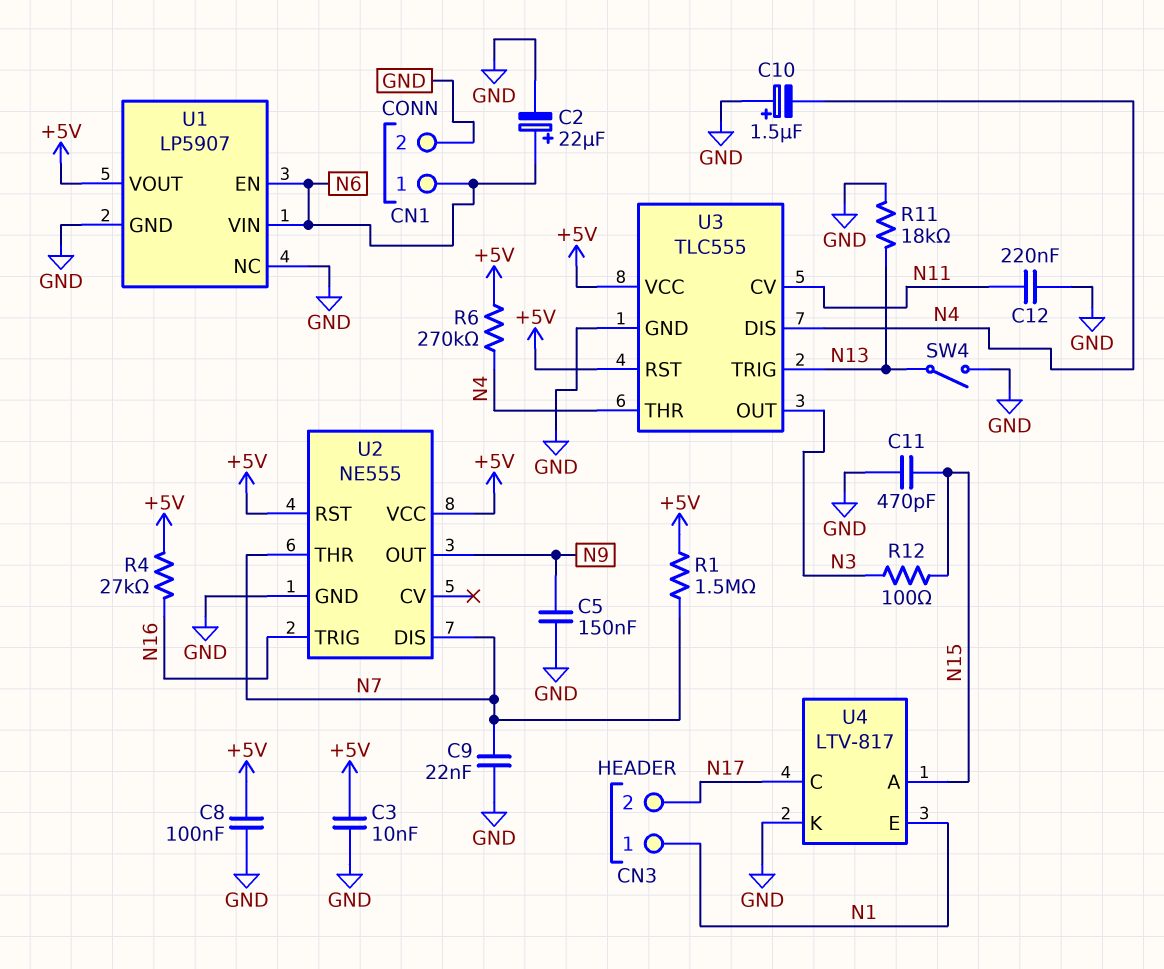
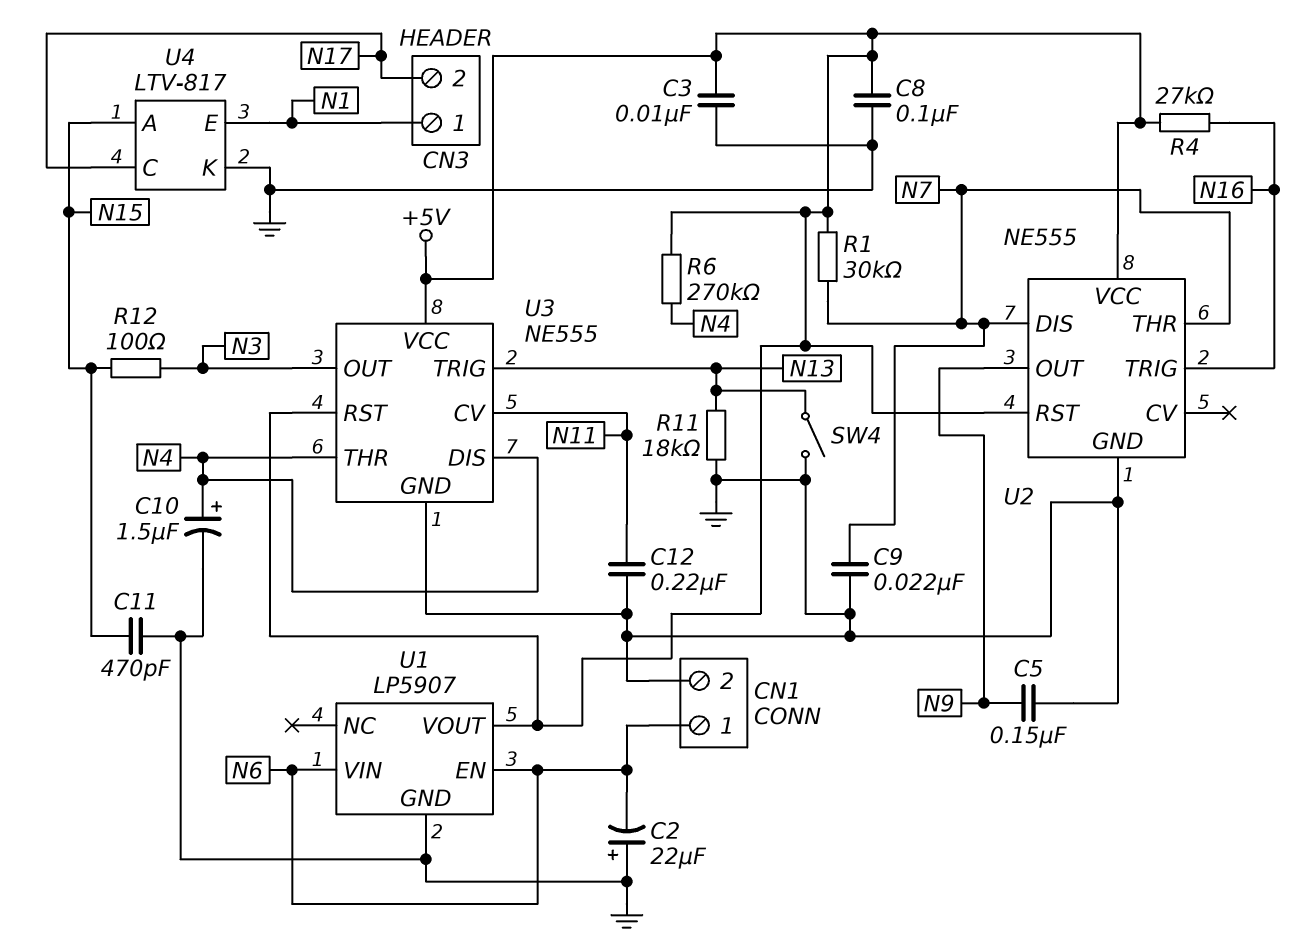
C2: 22uF (plus N6, minus GND) -> 22uF (plus GND, minus N6)
C10: 1.5uF (plus GND, minus N4) -> 1.5uF (plus N4, minus GND)
R1: 1.5M (+5V, N7) -> 30k (+5V, N7)
U1 pin NC: GND -> none
U3: TLC555 -> NE555

